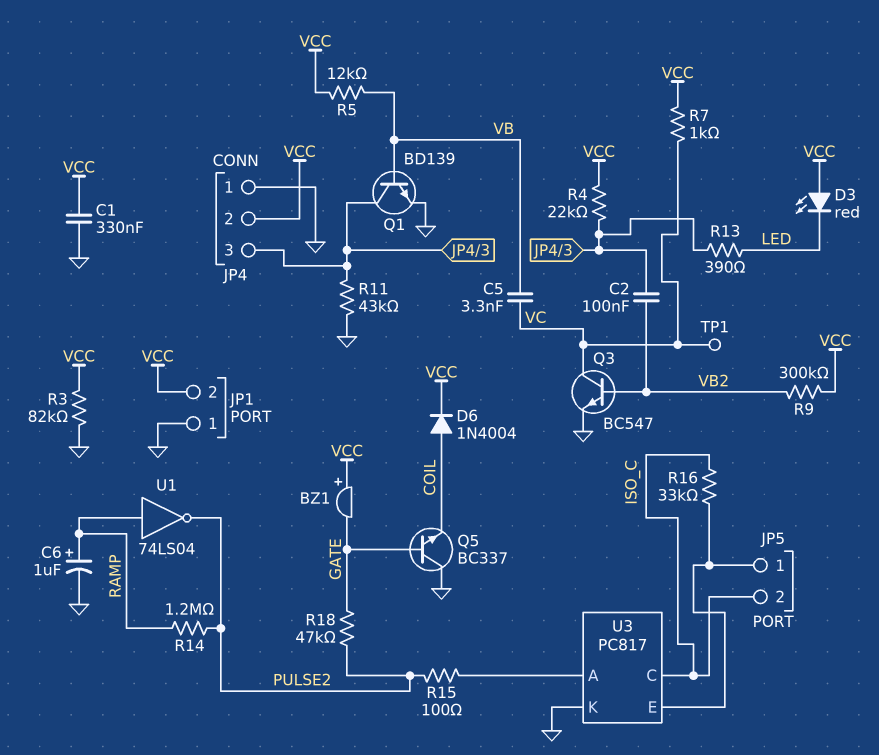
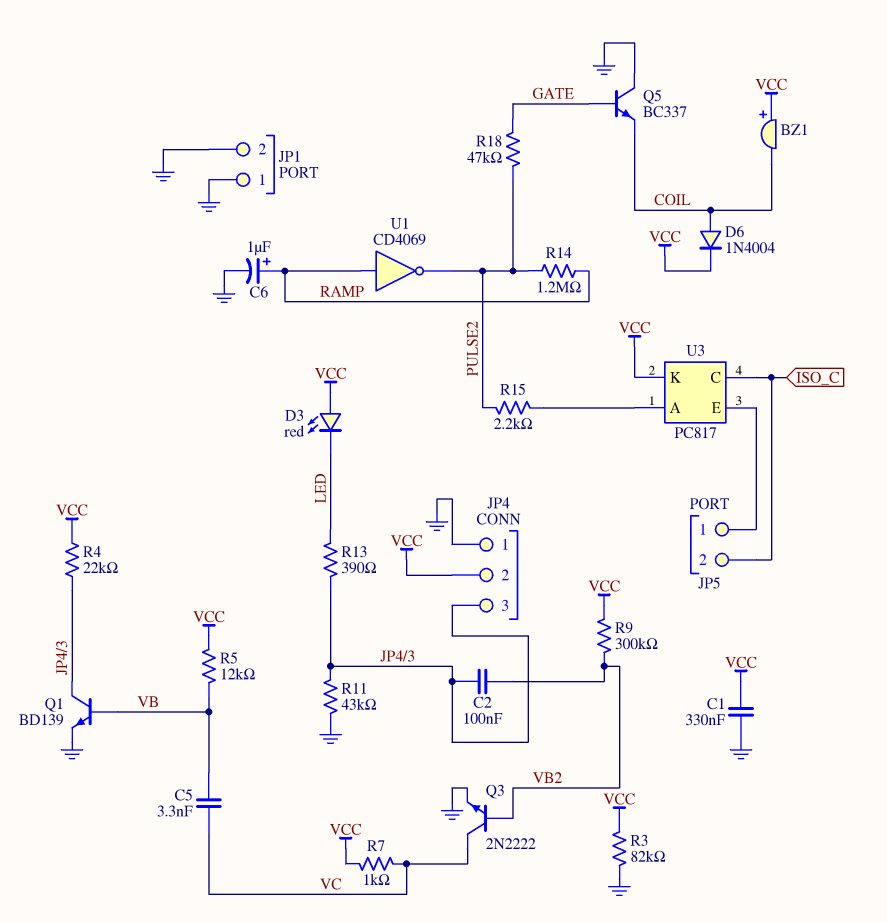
BZ1: buzzer (plus VCC, minus GATE) -> buzzer (plus VCC, minus COIL)
JP1 pin 2: VCC -> GND
Q3: NPN BC547 (B VB2, C VC, E GND) -> NPN 2N2222 (B VB2, C VC, E GND)
R15: 100 (PULSE2, U3/A) -> 2.2k (PULSE2, U3/A)
R16: 33k (ISO_C, JP5/1) -> none
TP1: test point (VC) -> none
U1: NOT 74LS04 (in RAMP, out PULSE2) -> NOT CD4069 (in RAMP, out PULSE2)
U3 pin K: GND -> VCC

